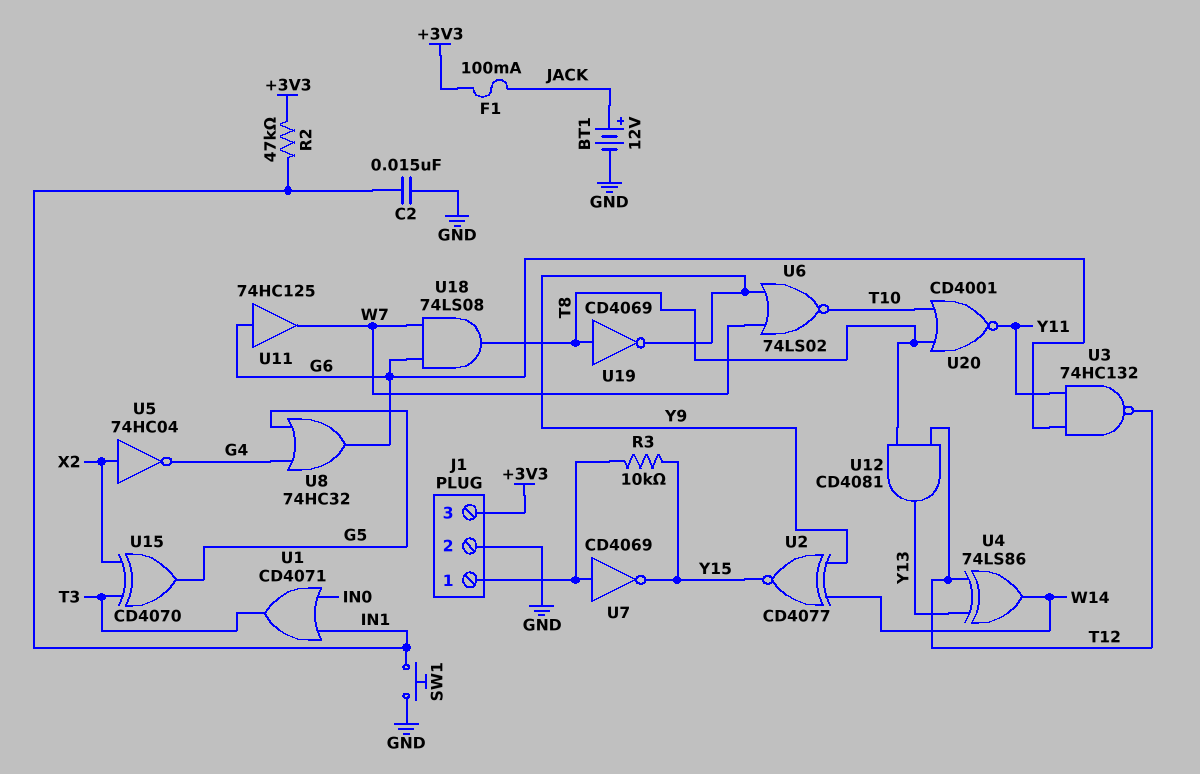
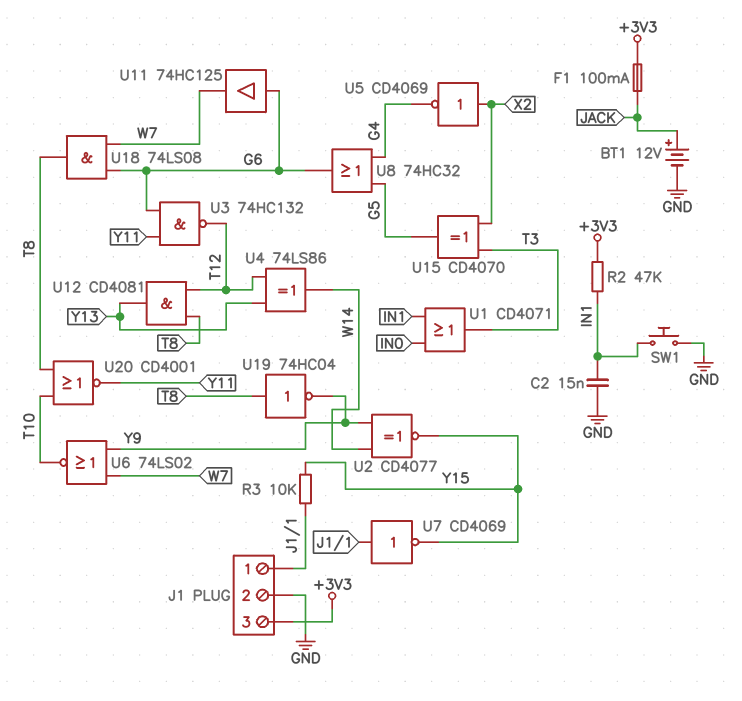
U5: NOT 74HC04 (in X2, out G4) -> NOT CD4069 (in X2, out G4)
U19: NOT CD4069 (in T8, out Y9) -> NOT 74HC04 (in T8, out Y9)

